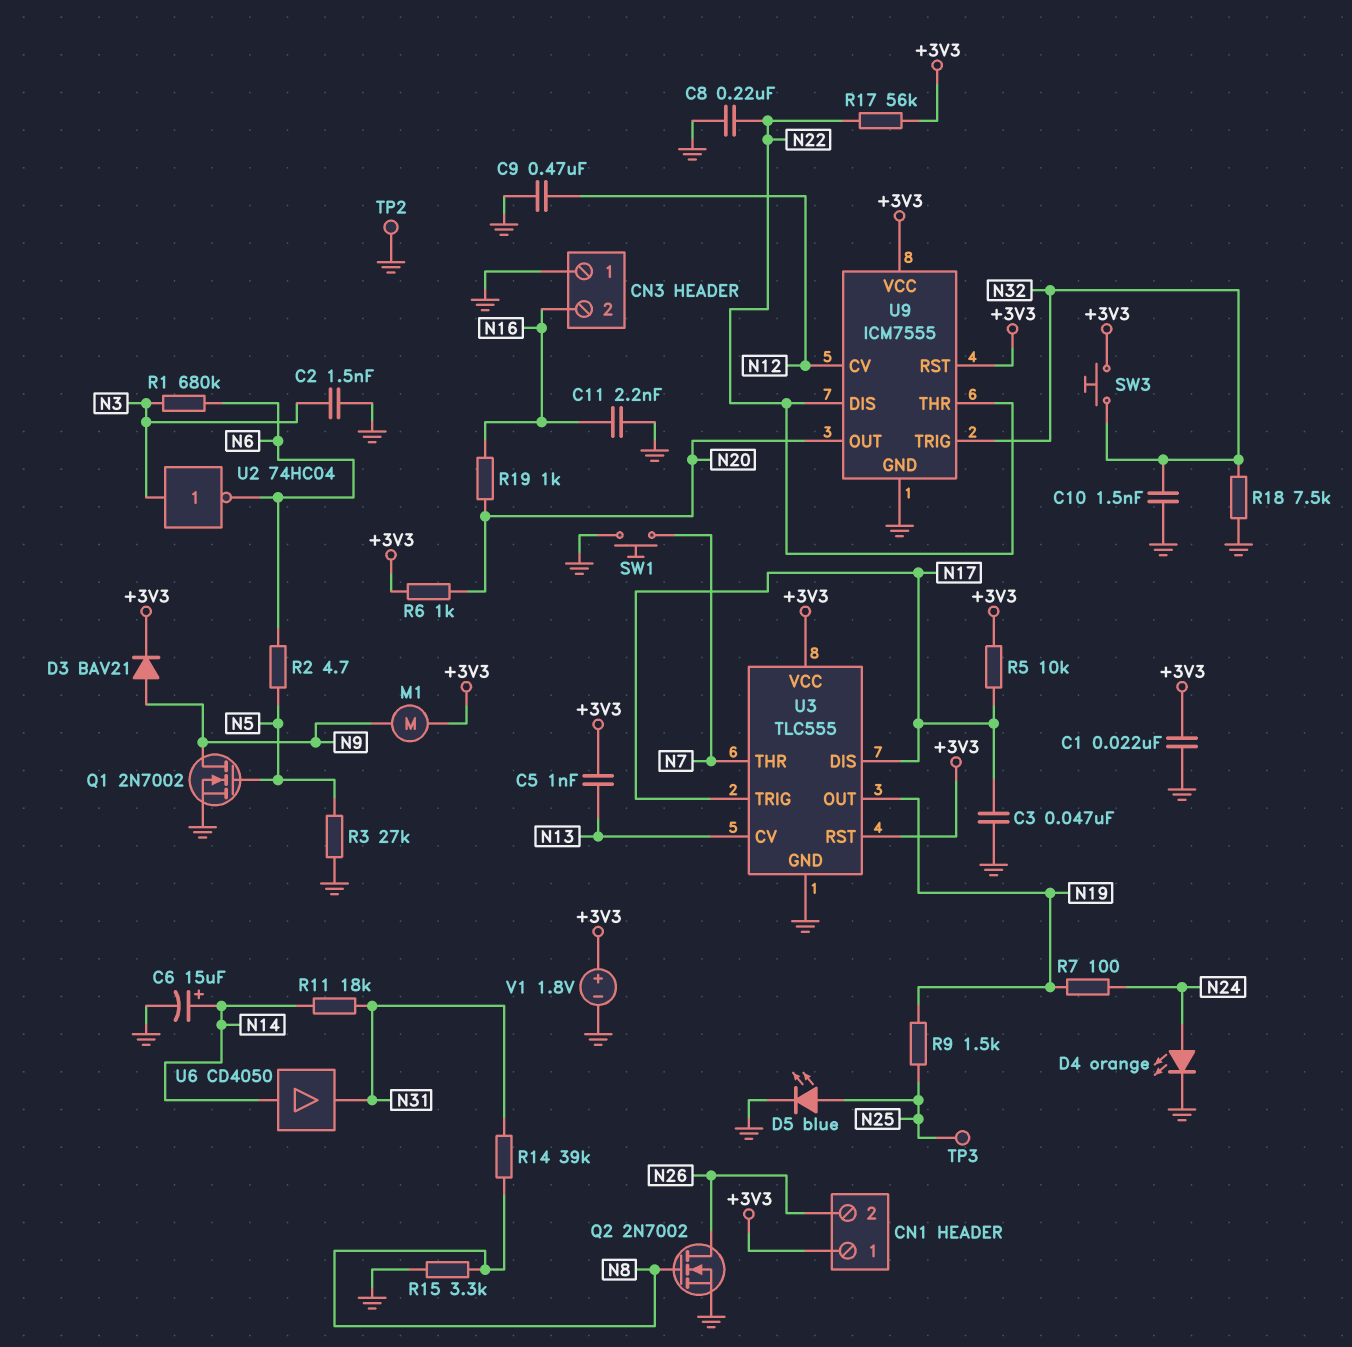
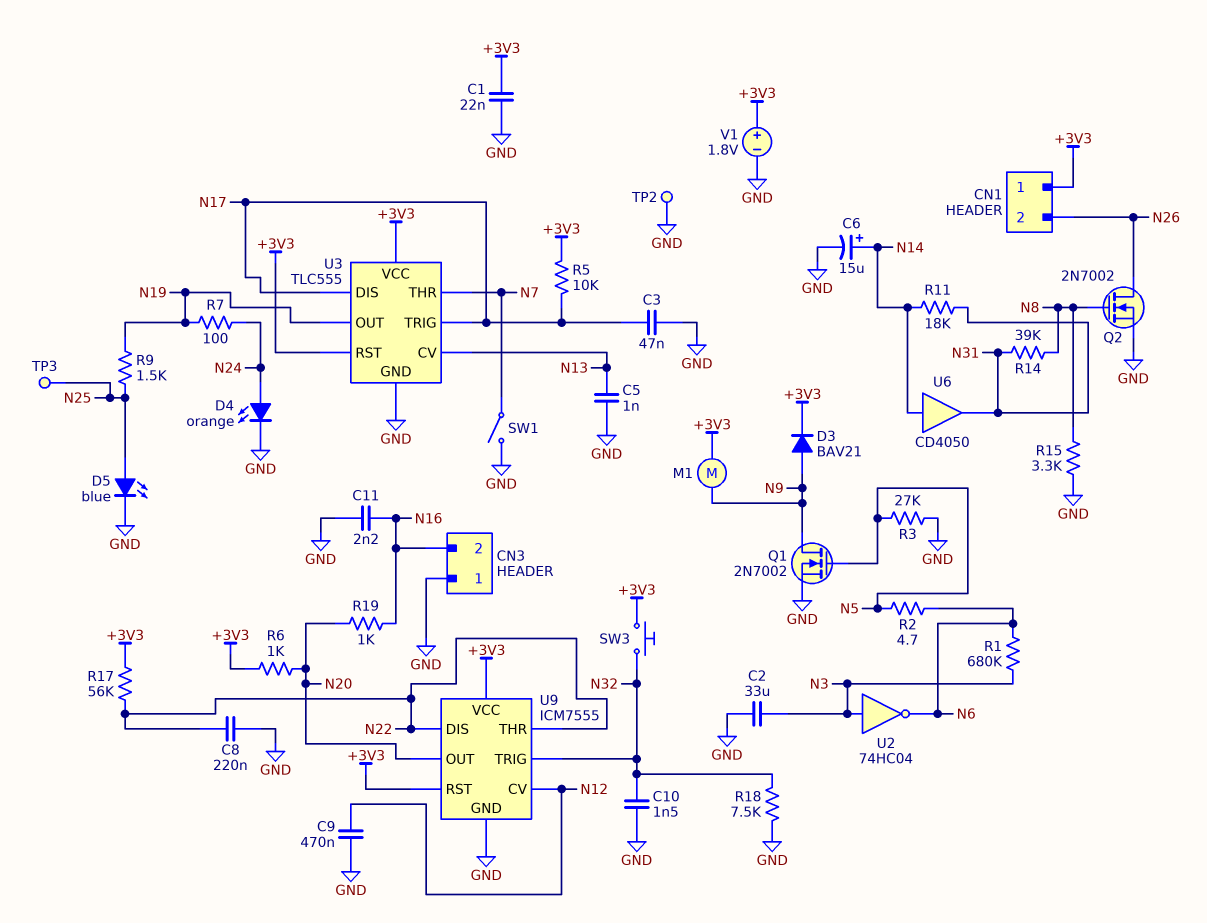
C2: 1.5nF (GND, N3) -> 33uF (GND, N3)
C5: 1nF (+3V3, N13) -> 1nF (GND, N13)
SW1: button (GND, N7) -> switch (GND, N7)

